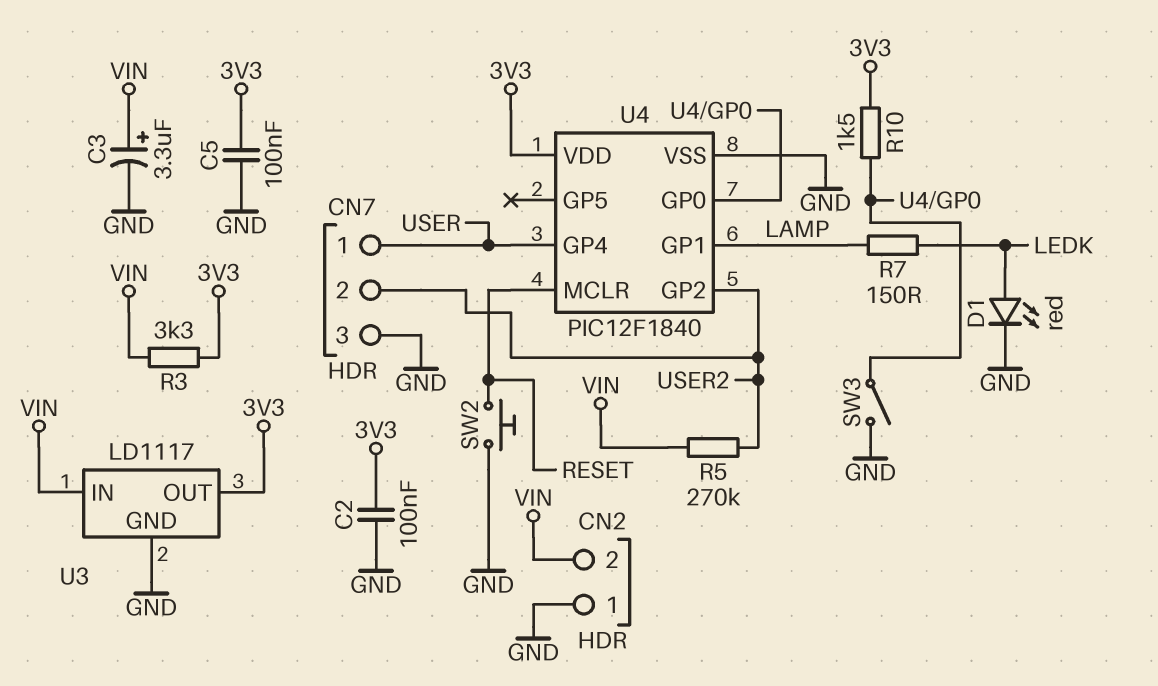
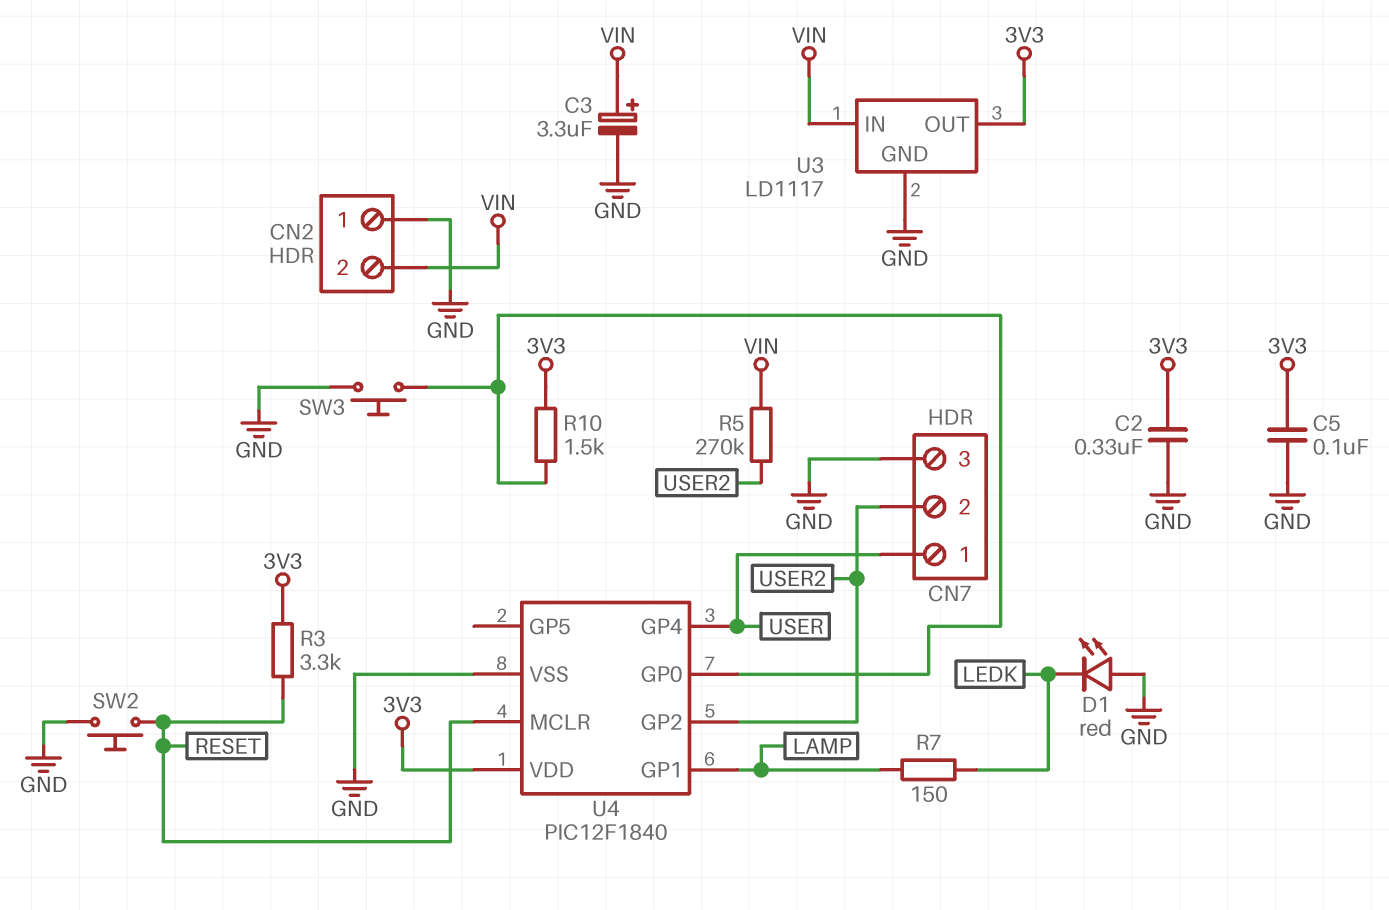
C2: 100nF (3V3, GND) -> 330nF (3V3, GND)
D1: LED red (A LEDK, K GND) -> LED red (A GND, K LEDK)
R3: 3.3k (3V3, VIN) -> 3.3k (3V3, RESET)
SW3: switch (GND, U4/GP0) -> button (GND, U4/GP0)

